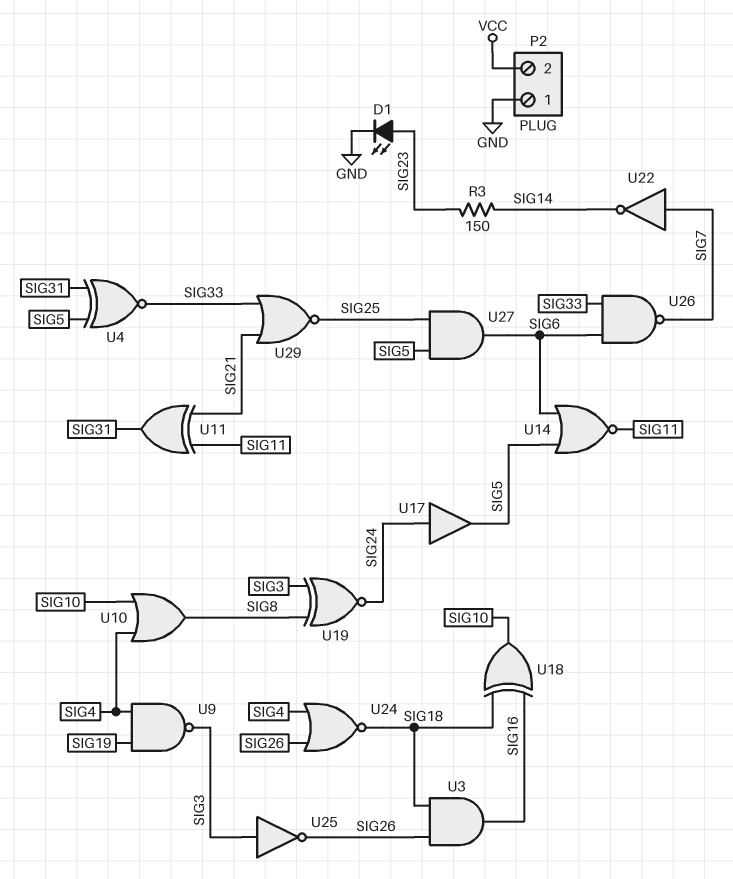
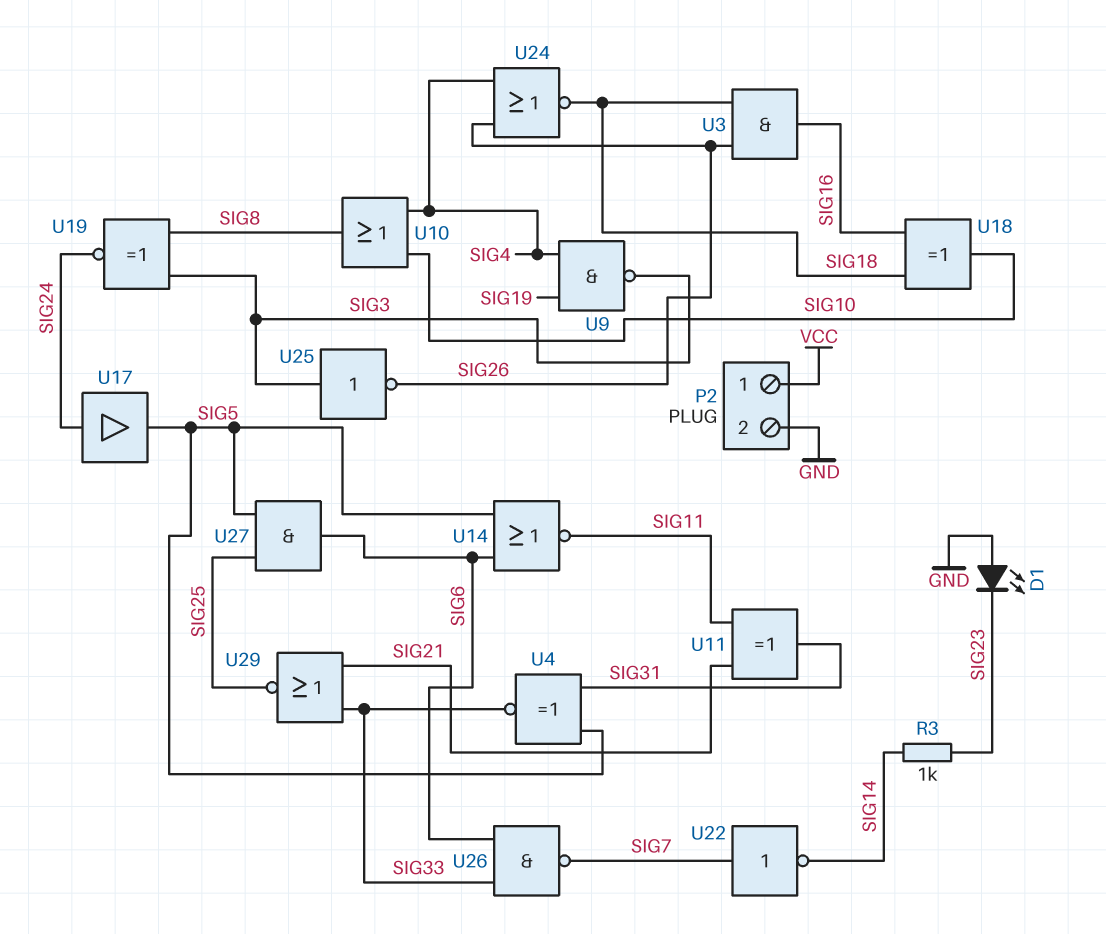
D1: LED (A SIG23, K GND) -> LED (A GND, K SIG23)
P2 pin 1: GND -> VCC
P2 pin 2: VCC -> GND
R3: 150 (SIG14, SIG23) -> 1k (SIG14, SIG23)

